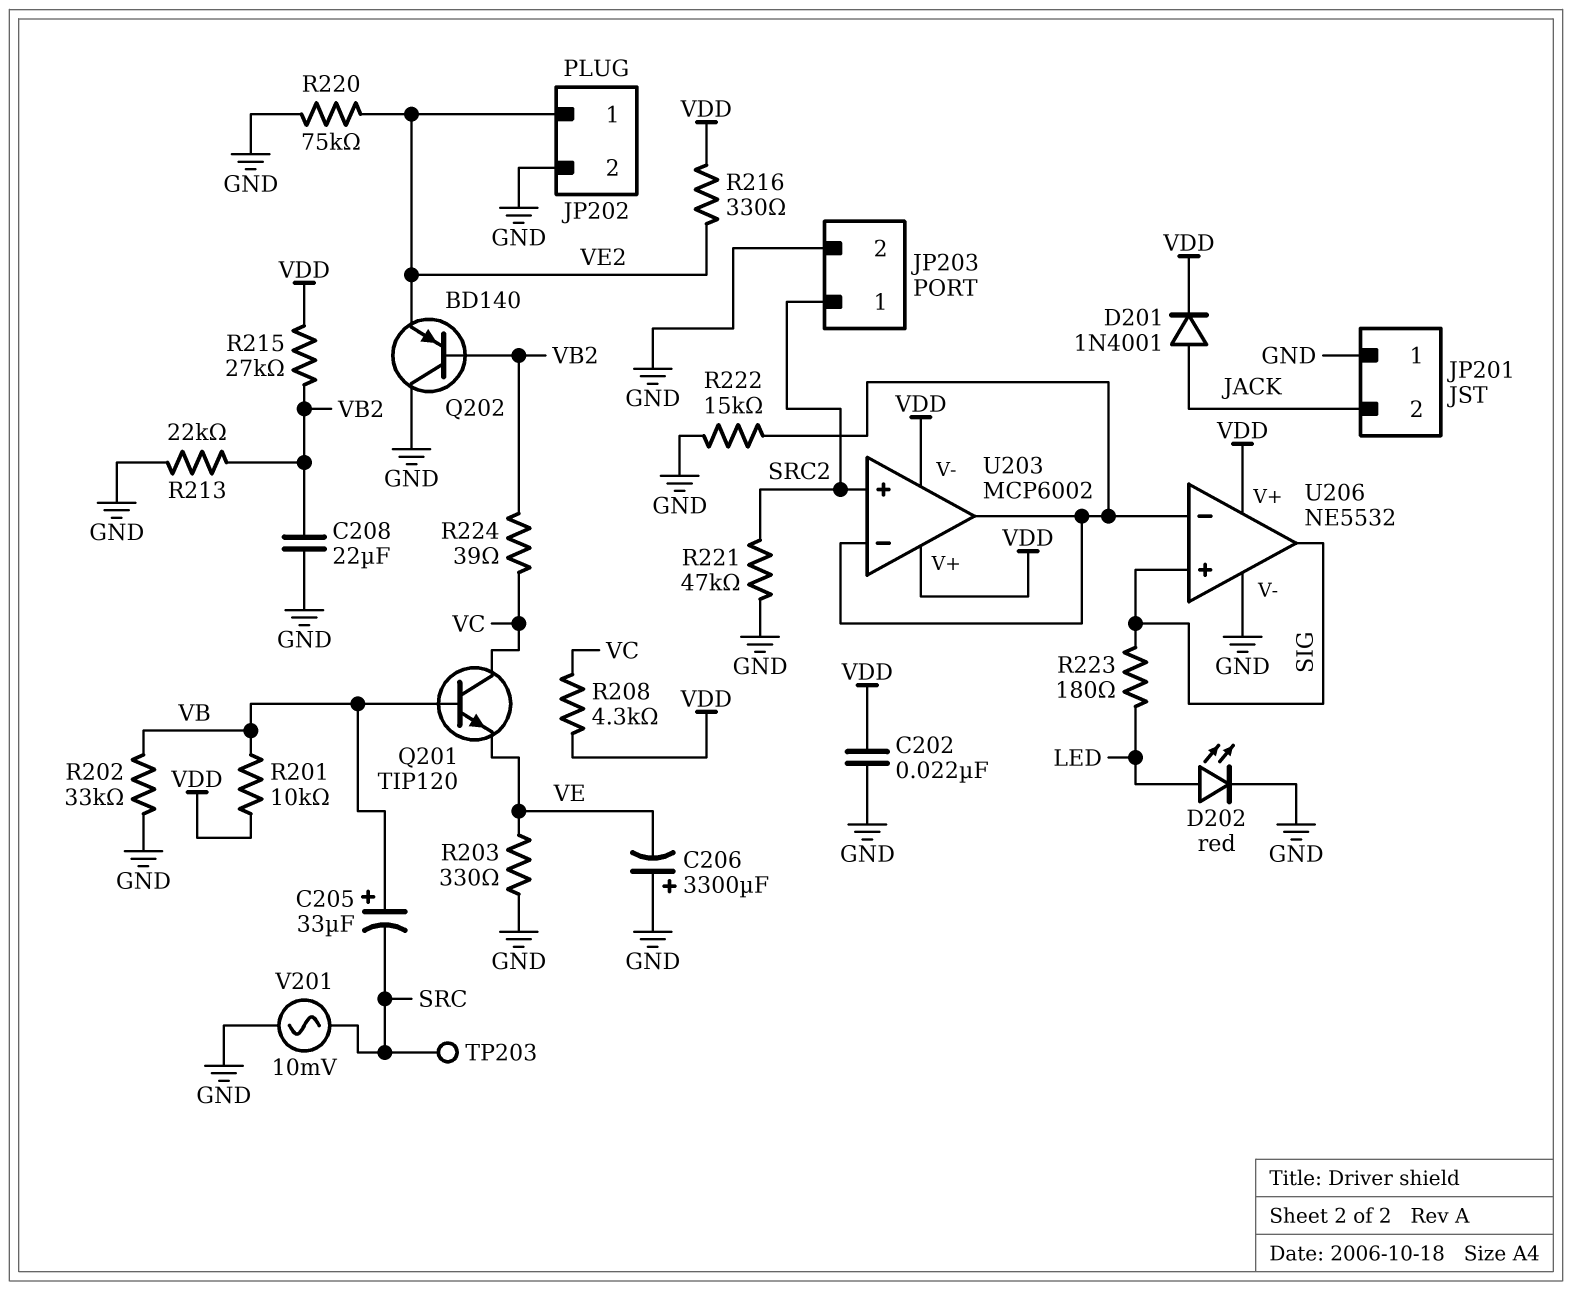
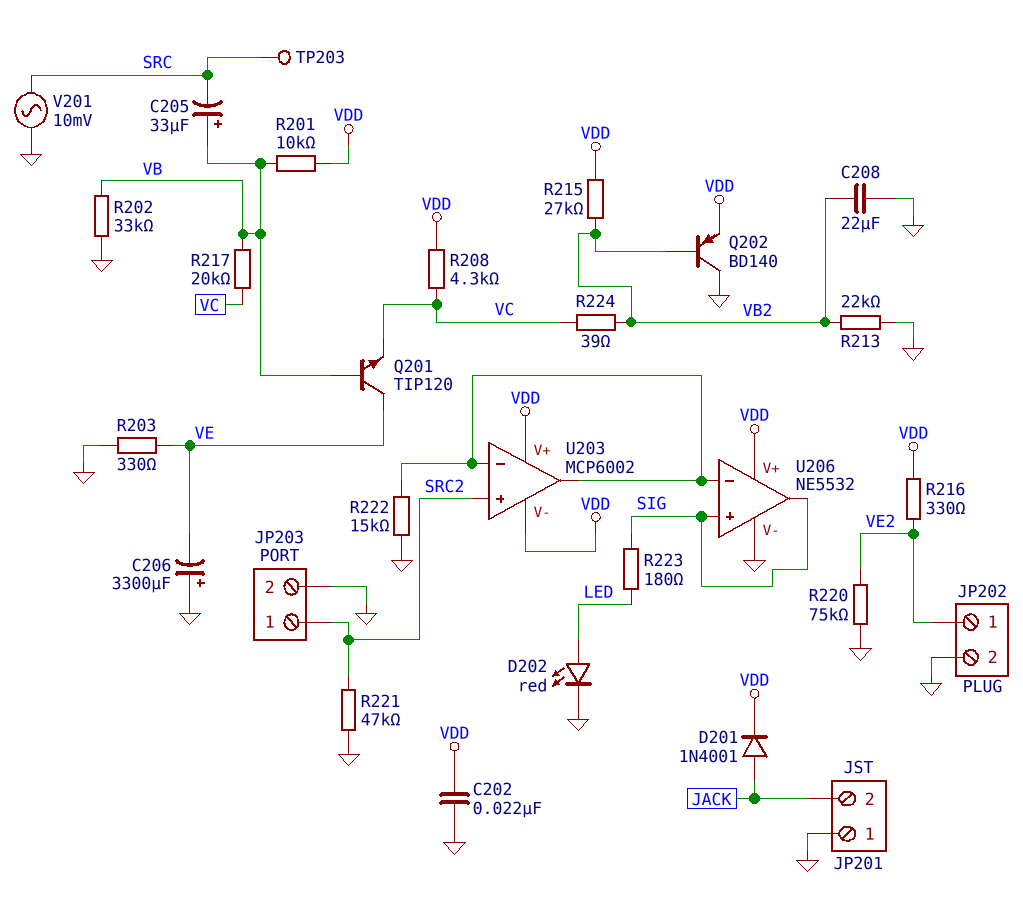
Q201: NPN TIP120 (B VB, C VC, E VE) -> NPN TIP120 (B VB, C VE, E VC)
Q202: PNP BD140 (B VB2, C GND, E VE2) -> PNP BD140 (B VB2, C GND, E VDD)
R217: none -> 20k (VB, VC)

